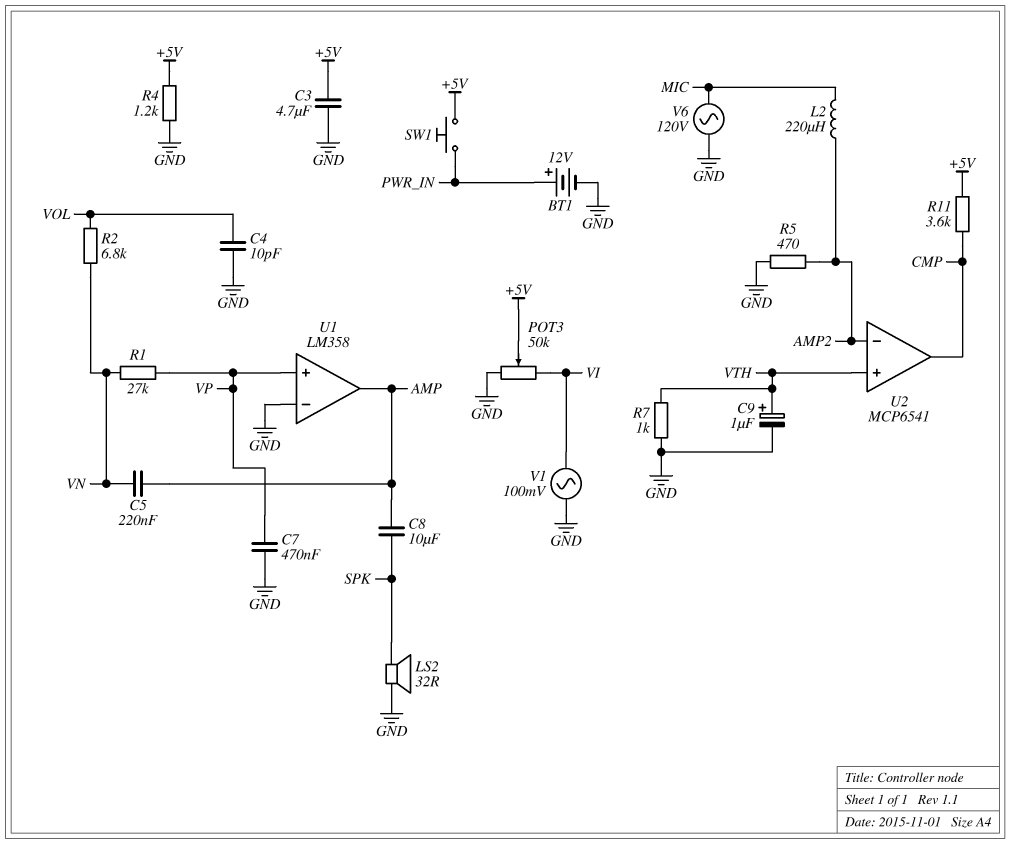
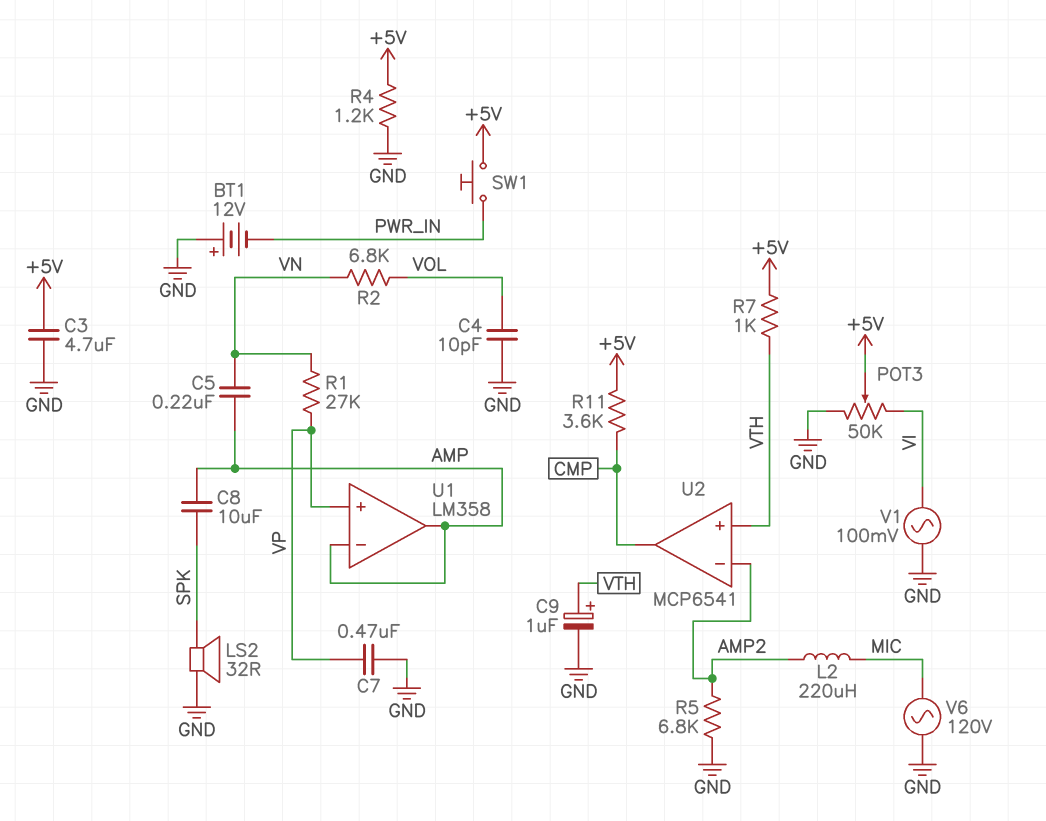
BT1: 12V (plus PWR_IN, minus GND) -> 12V (plus GND, minus PWR_IN)
R5: 470 (AMP2, GND) -> 6.8k (AMP2, GND)
R7: 1k (GND, VTH) -> 1k (+5V, VTH)
U1 pin in-: GND -> AMP

